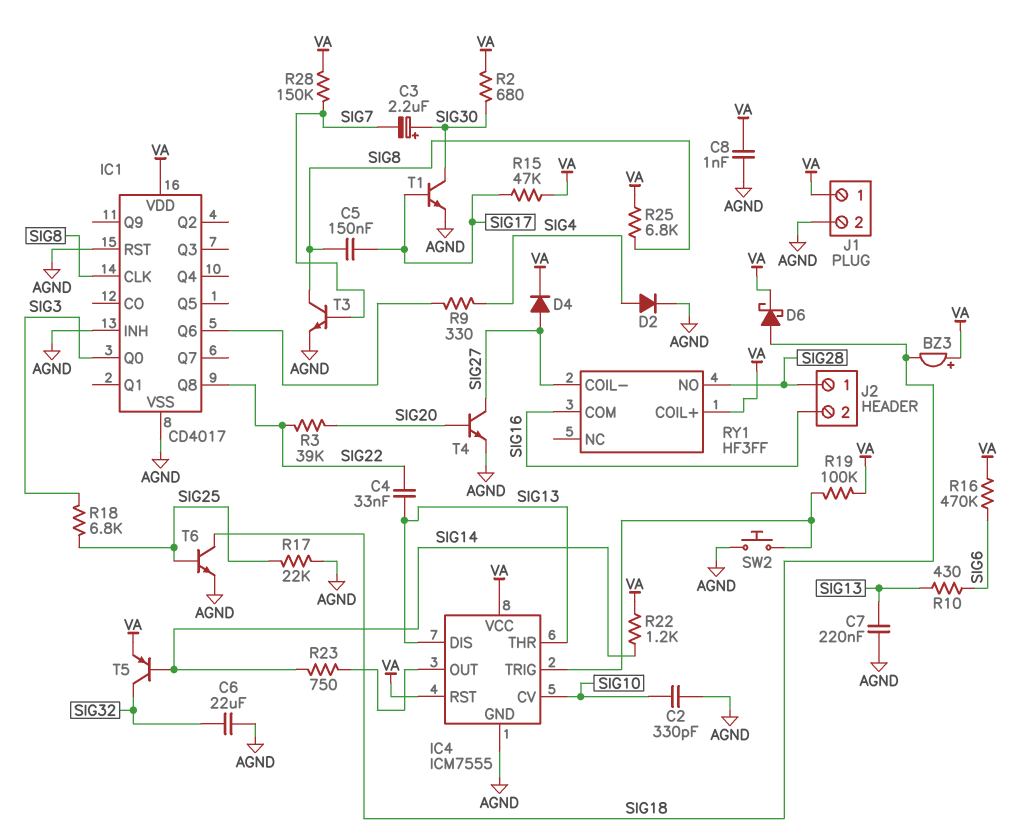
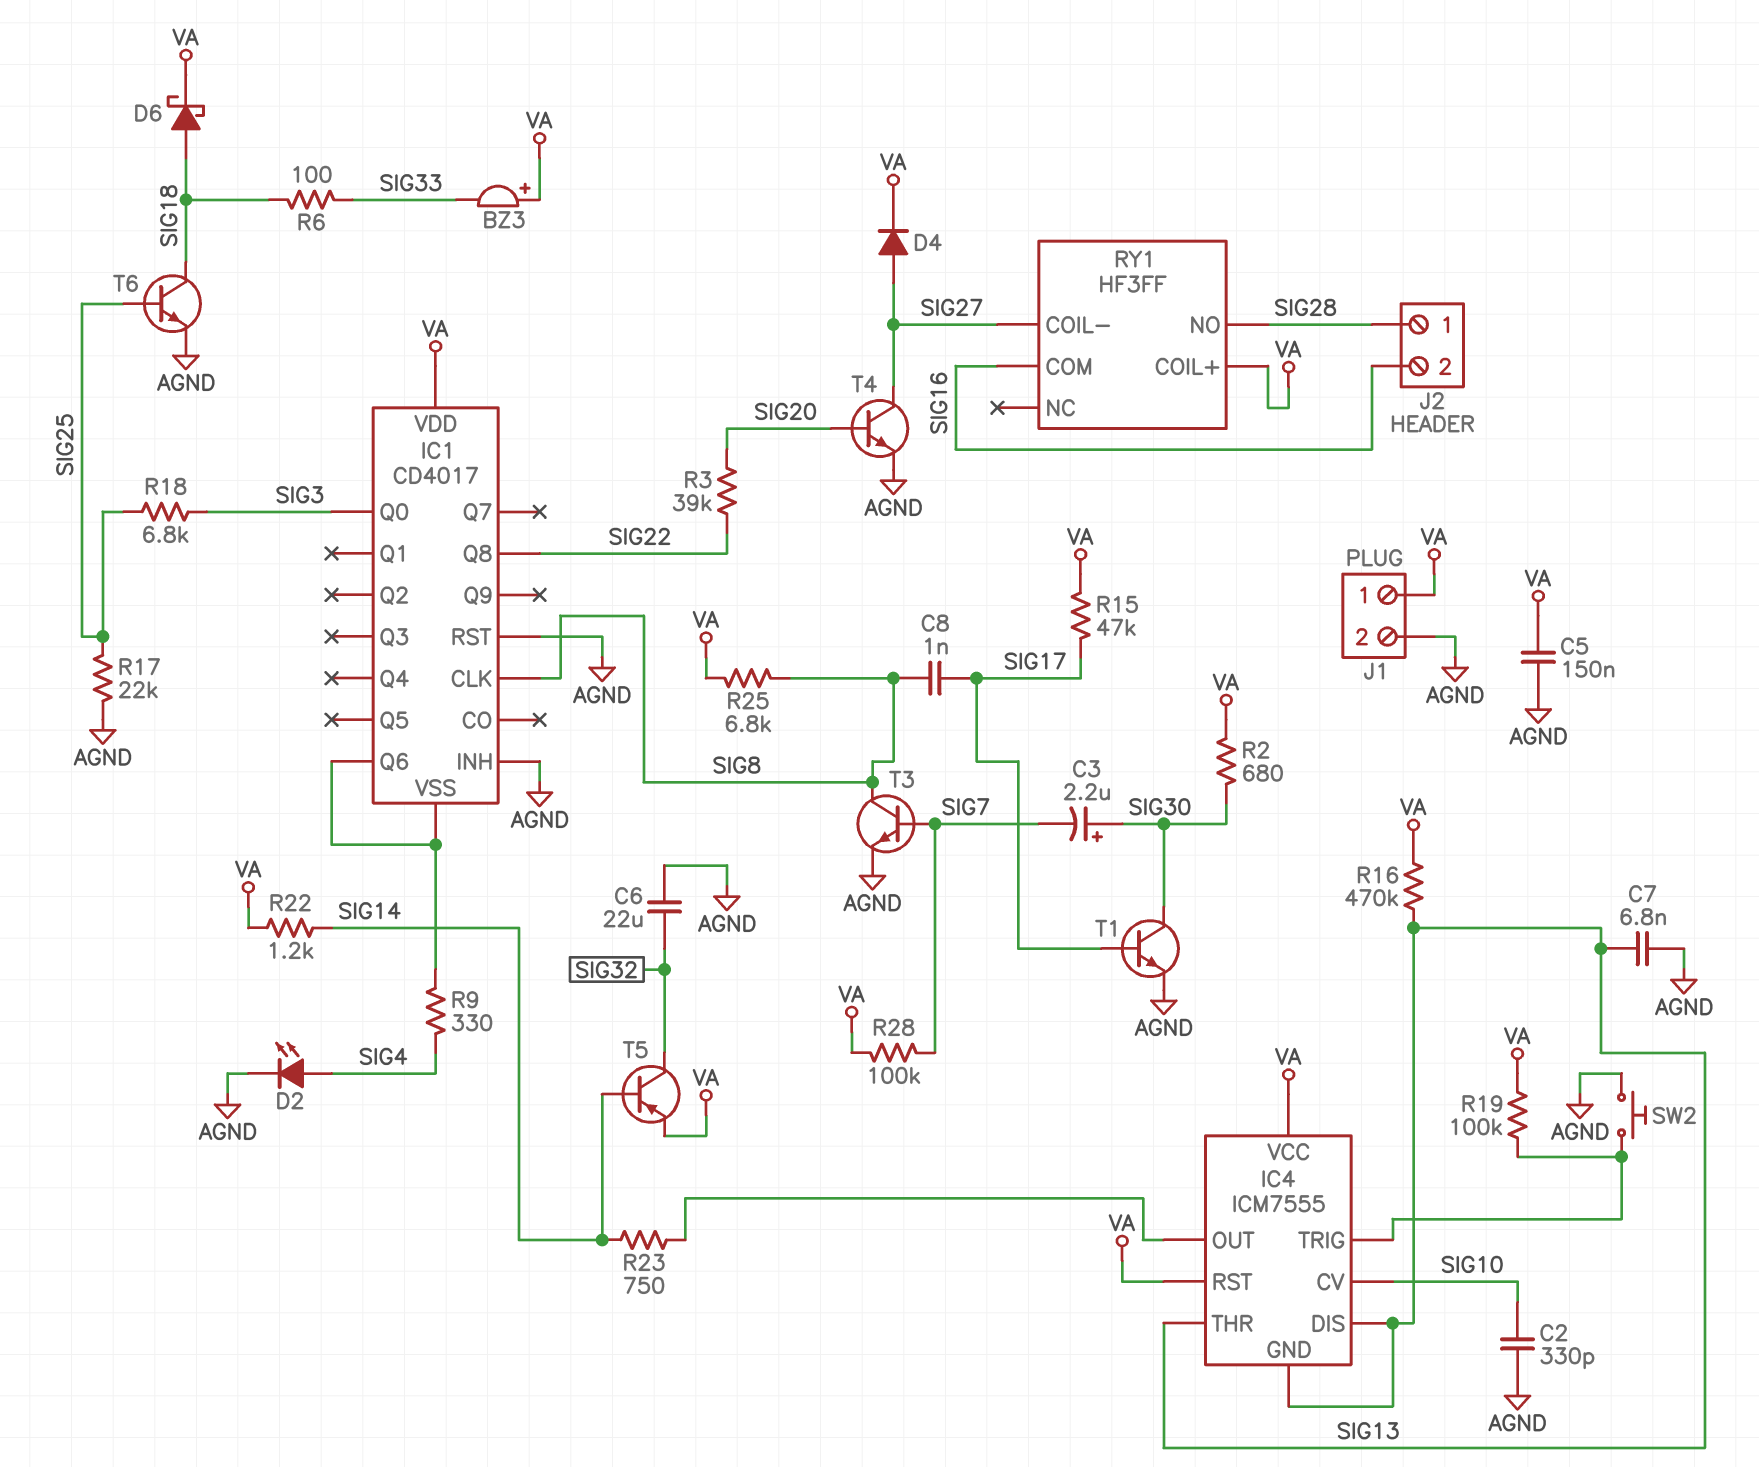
BZ3: buzzer (plus VA, minus SIG18) -> buzzer (plus VA, minus SIG33)
C4: 33nF (SIG13, SIG22) -> none
C5: 150nF (SIG8, SIG17) -> 150nF (AGND, VA)
C7: 220nF (AGND, SIG13) -> 6.8nF (AGND, SIG13)
C8: 1nF (AGND, VA) -> 1nF (SIG8, SIG17)
D2: diode (A SIG4, K AGND) -> LED (A SIG4, K AGND)
IC1 pin VSS: AGND -> IC1/Q6
IC4 pin GND: AGND -> SIG13
R6: none -> 100 (SIG18, SIG33)
R10: 430 (SIG6, SIG13) -> none
R16: 470k (SIG6, VA) -> 470k (SIG13, VA)
R28: 150k (SIG7, VA) -> 100k (SIG7, VA)

